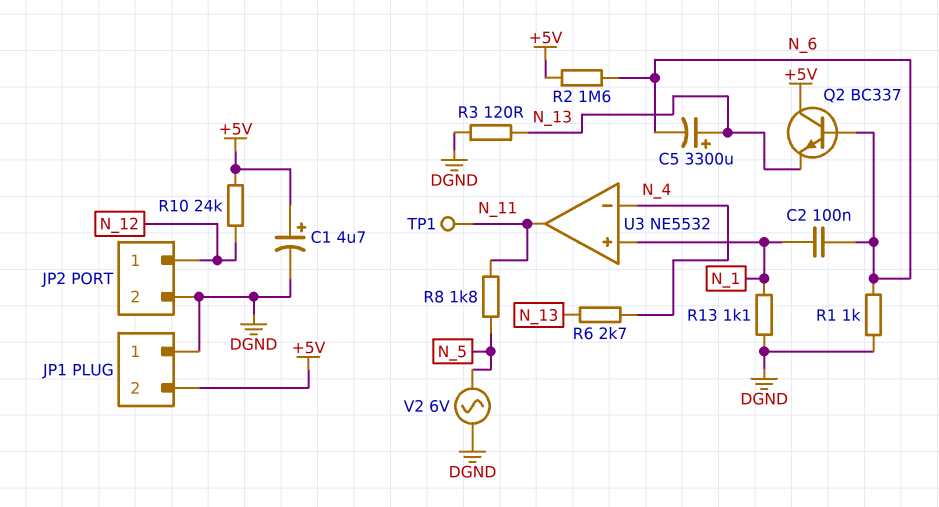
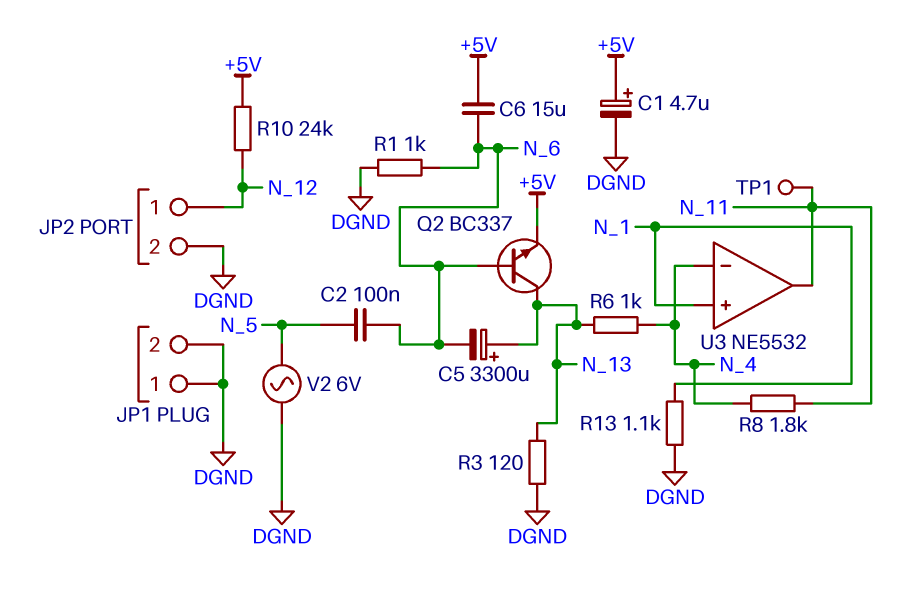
C2: 100nF (N_1, N_6) -> 100nF (N_5, N_6)
C6: none -> 15uF (+5V, N_6)
JP1 pin 2: +5V -> DGND
Q2: NPN BC337 (B N_6, C +5V, E N_13) -> NPN BC337 (B N_6, C N_13, E +5V)
R2: 1.6M (+5V, N_6) -> none
R6: 2.7k (N_4, N_13) -> 1k (N_4, N_13)
R8: 1.8k (N_5, N_11) -> 1.8k (N_4, N_11)

